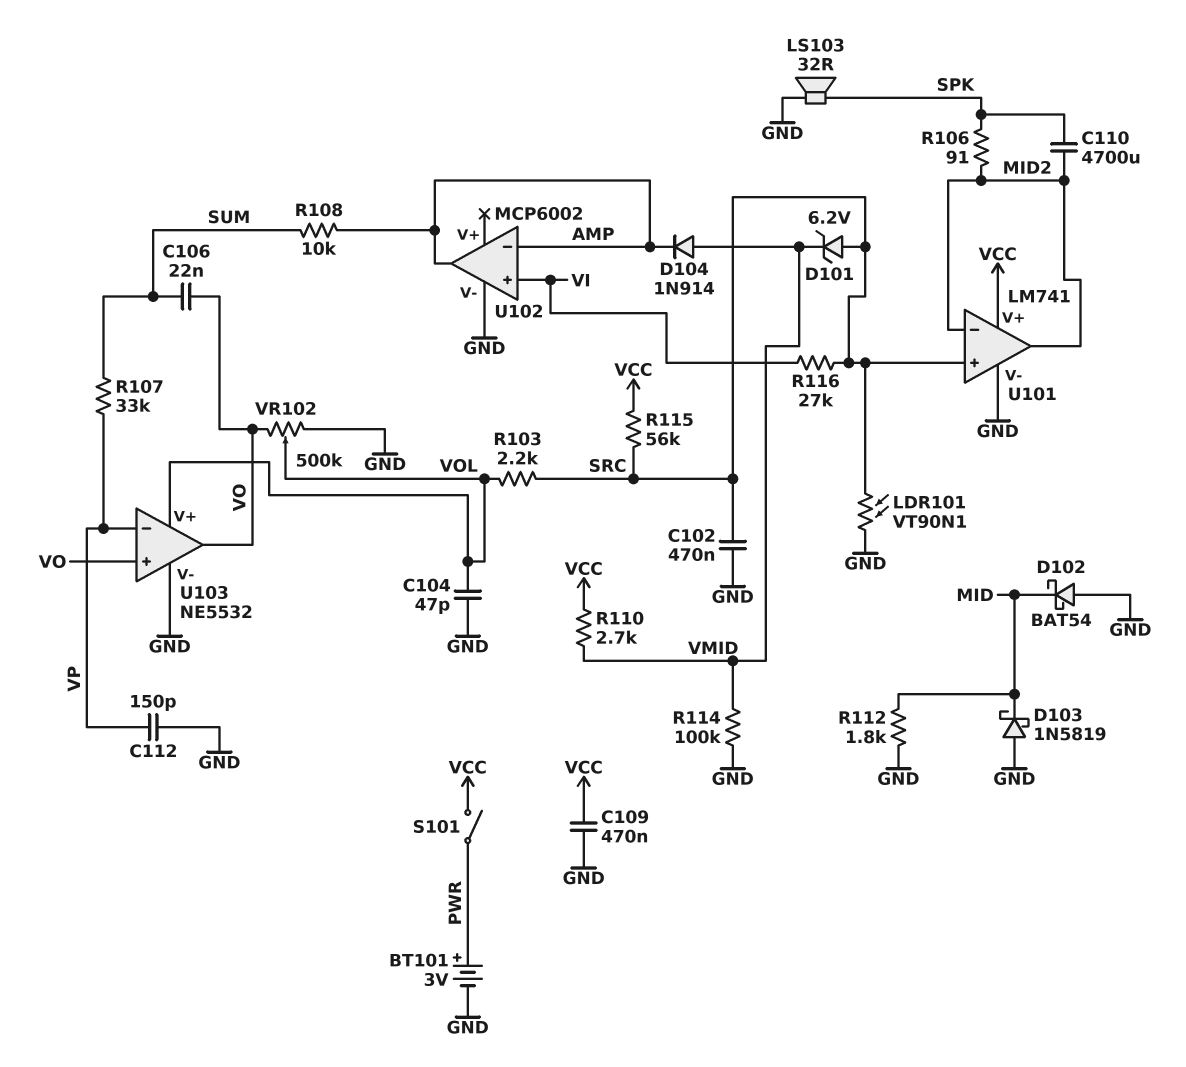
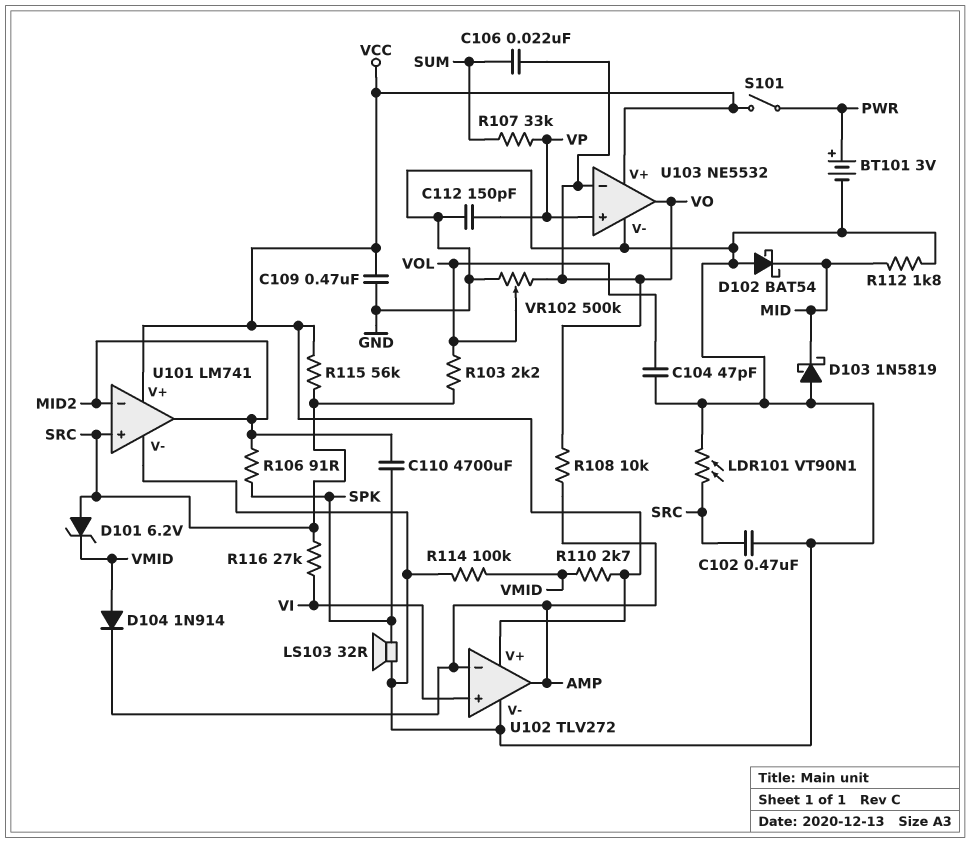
R108: 10k (AMP, SUM) -> 10k (AMP, VO)
U102: MCP6002 -> TLV272
U102 pin V+: none -> VCC
U103 pin V+: VOL -> VCC
U103 pin in+: VO -> VP
U103 pin in-: VP -> VO

